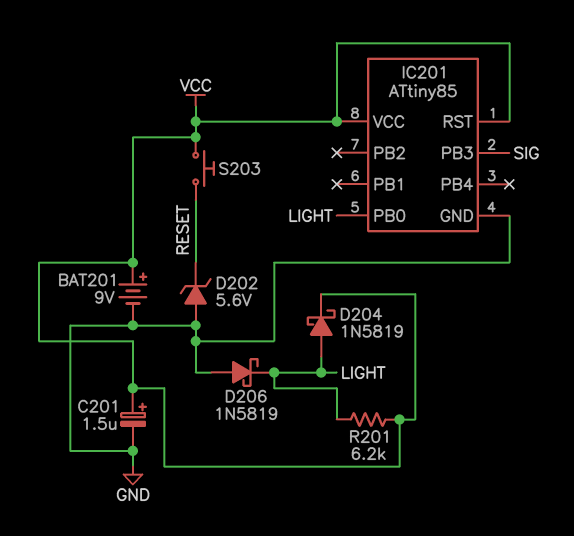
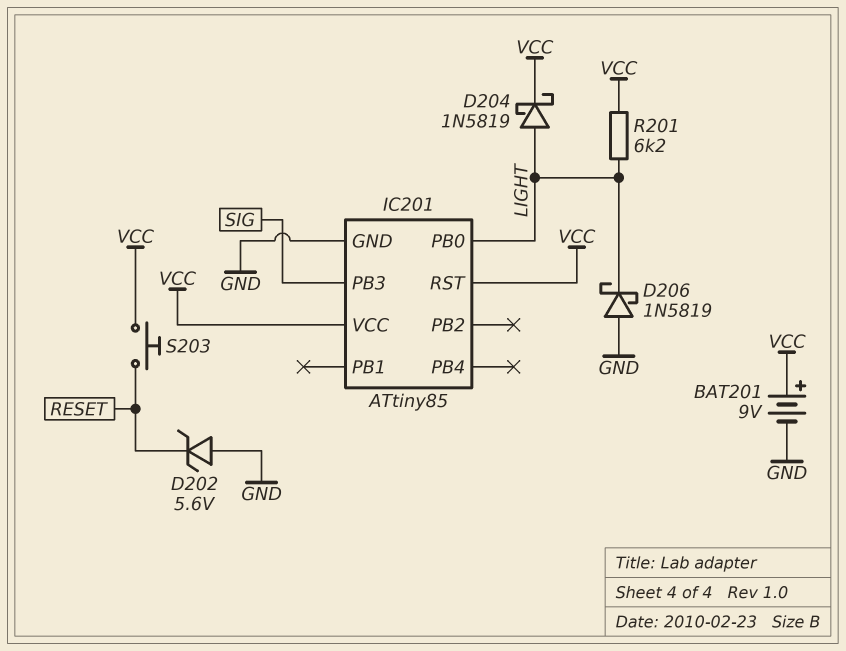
C201: 1.5uF (plus VCC, minus GND) -> none

